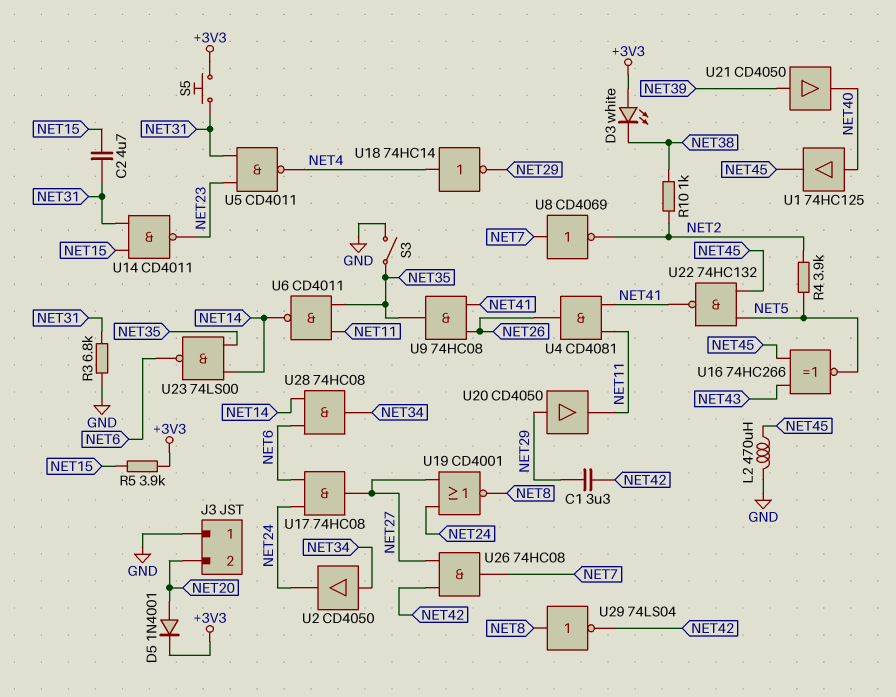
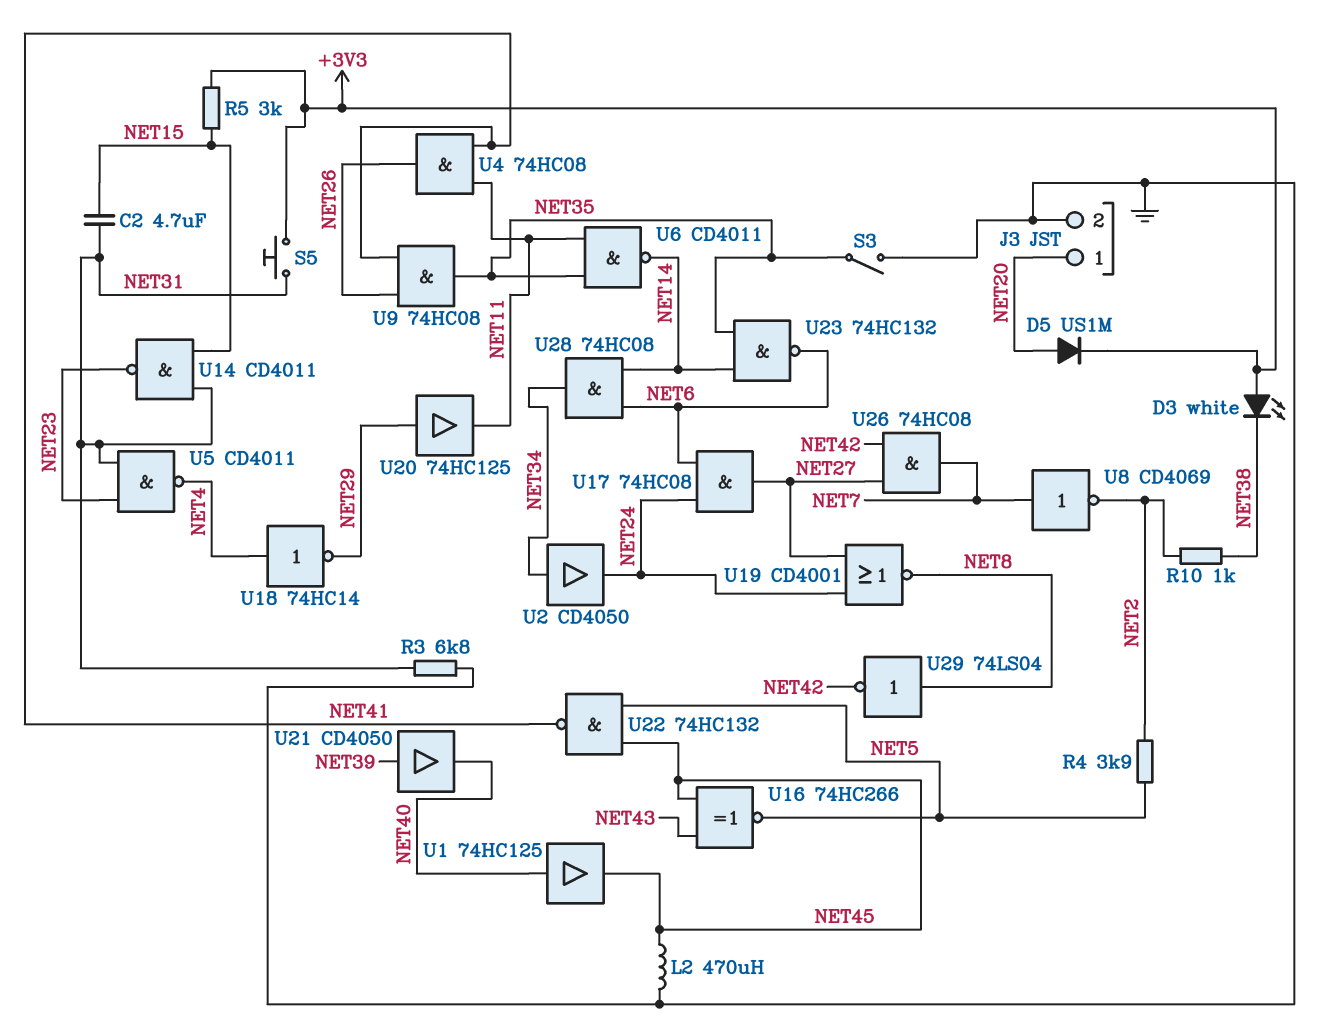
C1: 3.3uF (NET29, NET42) -> none
D5: diode 1N4001 (A NET20, K +3V3) -> diode US1M (A NET20, K +3V3)
J3 pin 1: GND -> NET20
J3 pin 2: NET20 -> GND
R5: 3.9k (+3V3, NET15) -> 3k (+3V3, NET15)
U4: AND CD4081 (in NET11, in NET41, out NET26) -> AND 74HC08 (in NET11, in NET41, out NET26)
U20: buffer CD4050 (in NET29, out NET11) -> buffer 74HC125 (in NET29, out NET11)
U23: NAND 74LS00 (in NET14, in NET35, out NET6) -> NAND 74HC132 (in NET14, in NET35, out NET6)

